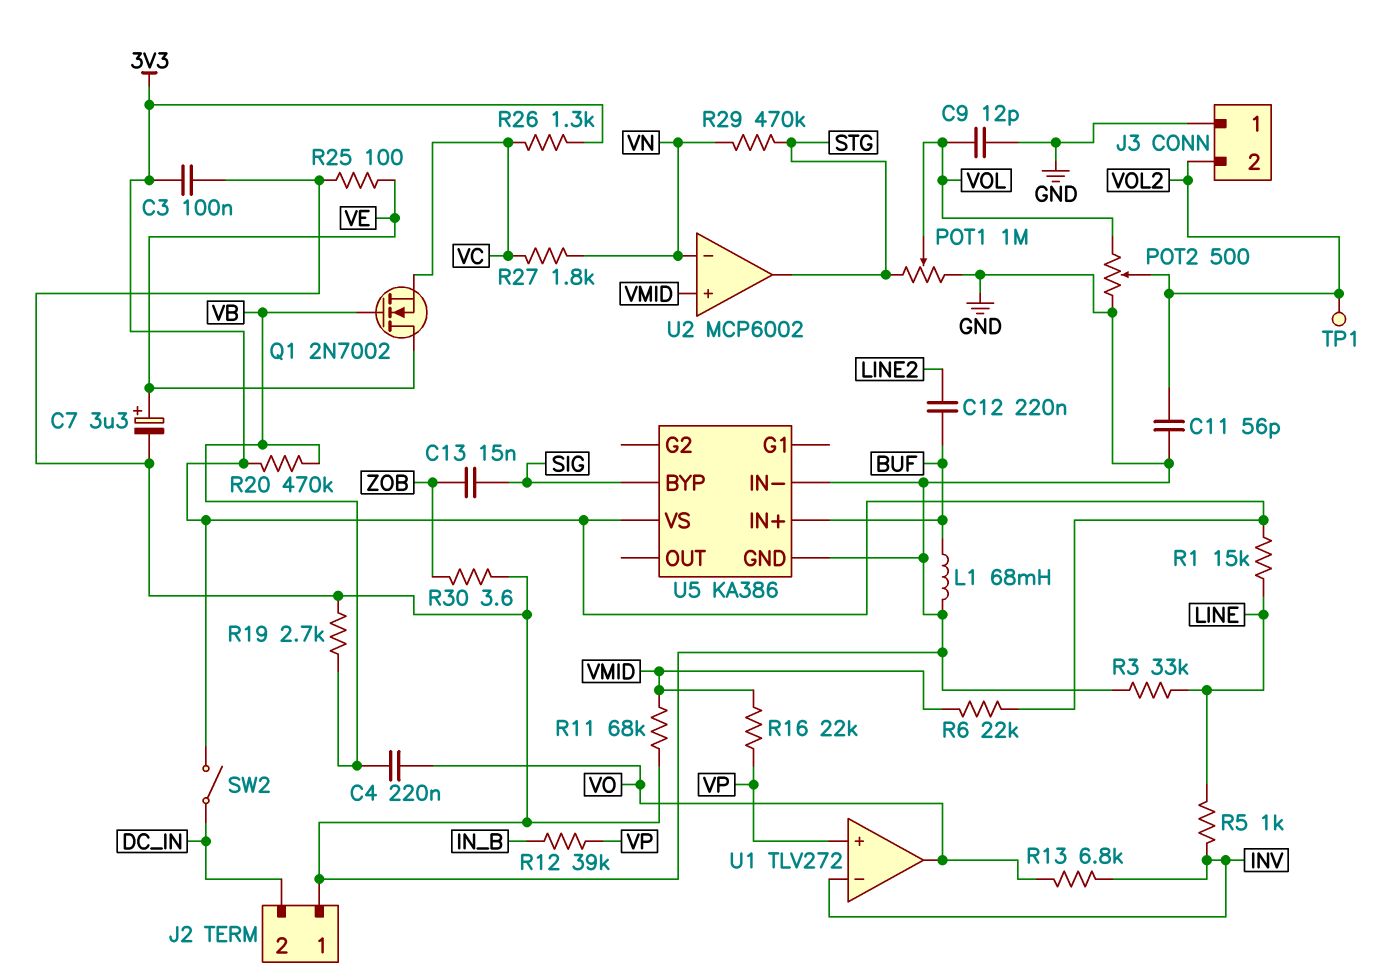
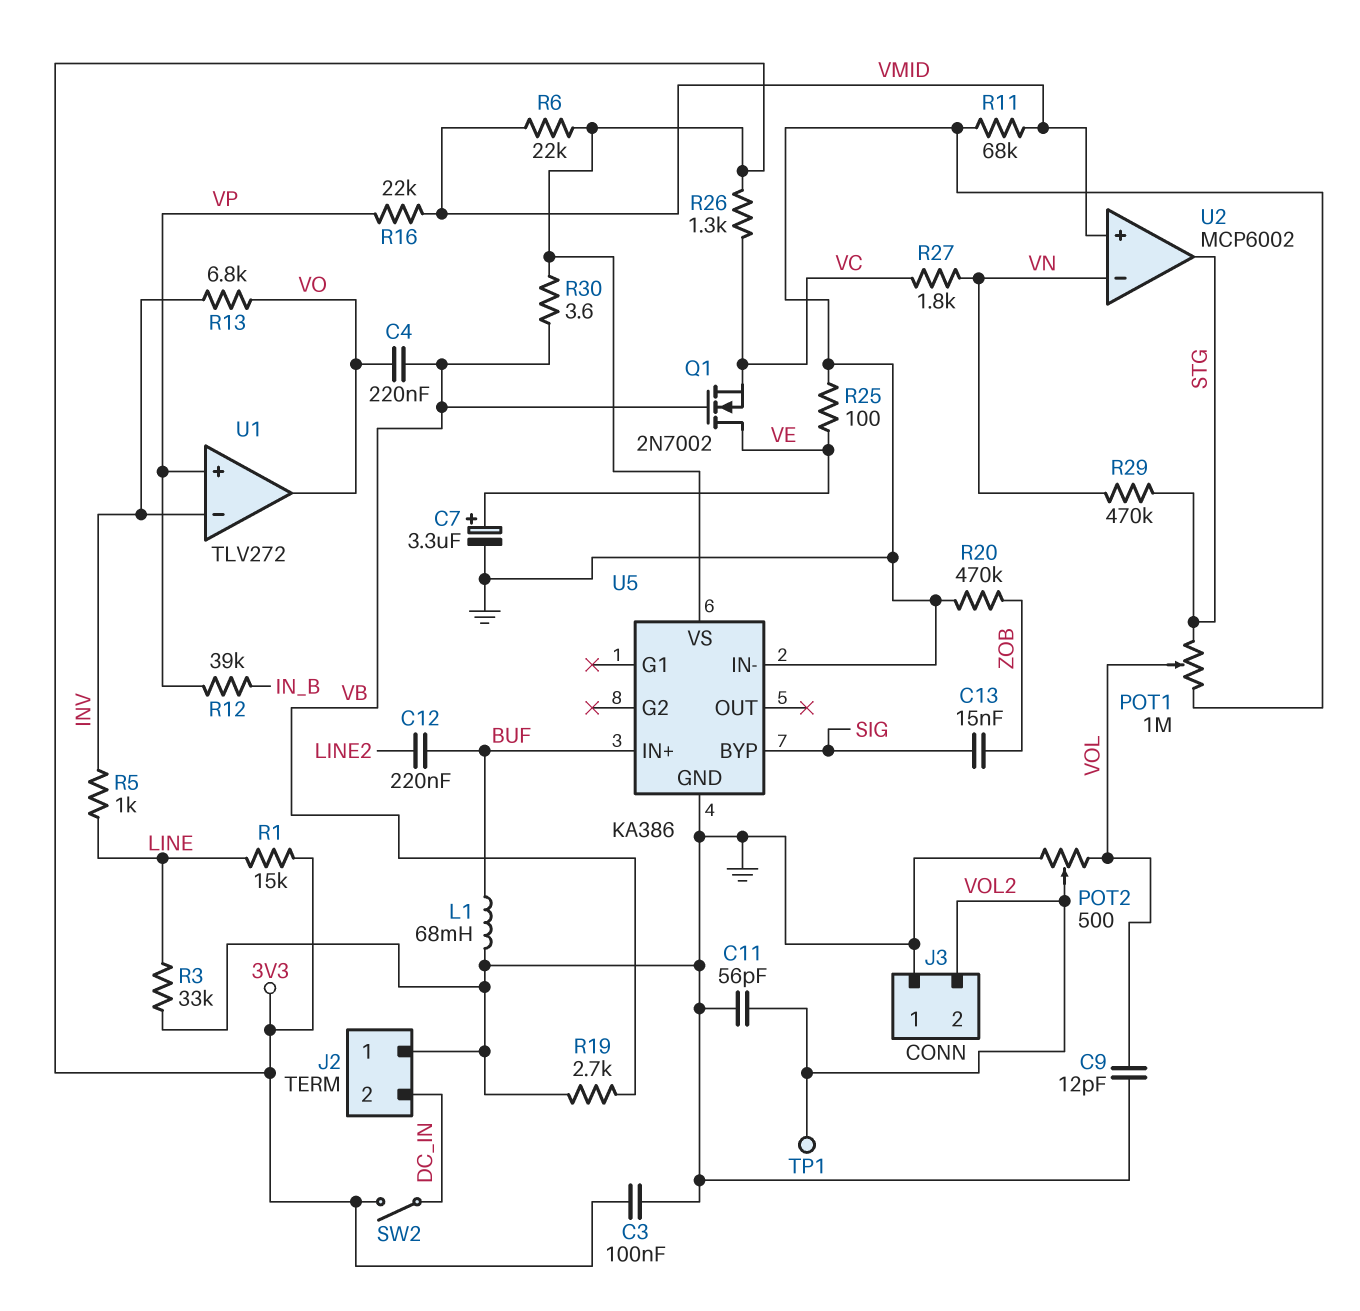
R20: 470k (3V3, VB) -> 470k (GND, ZOB)
R30: 3.6 (GND, ZOB) -> 3.6 (3V3, VB)

